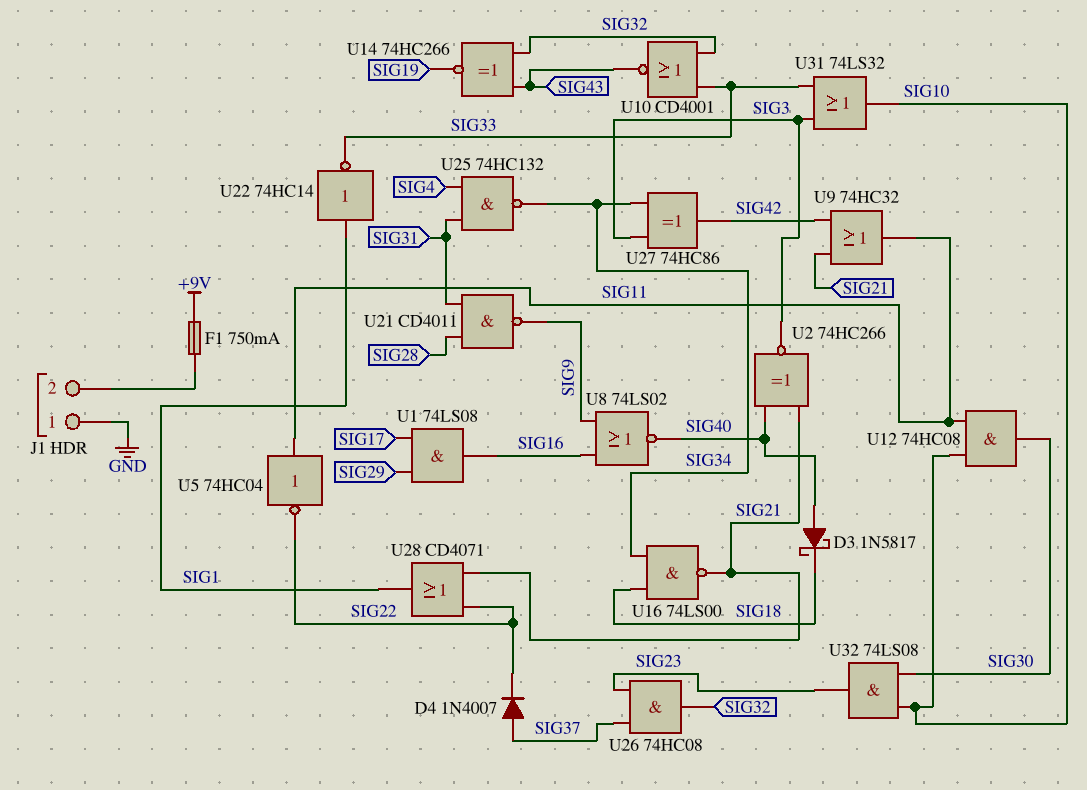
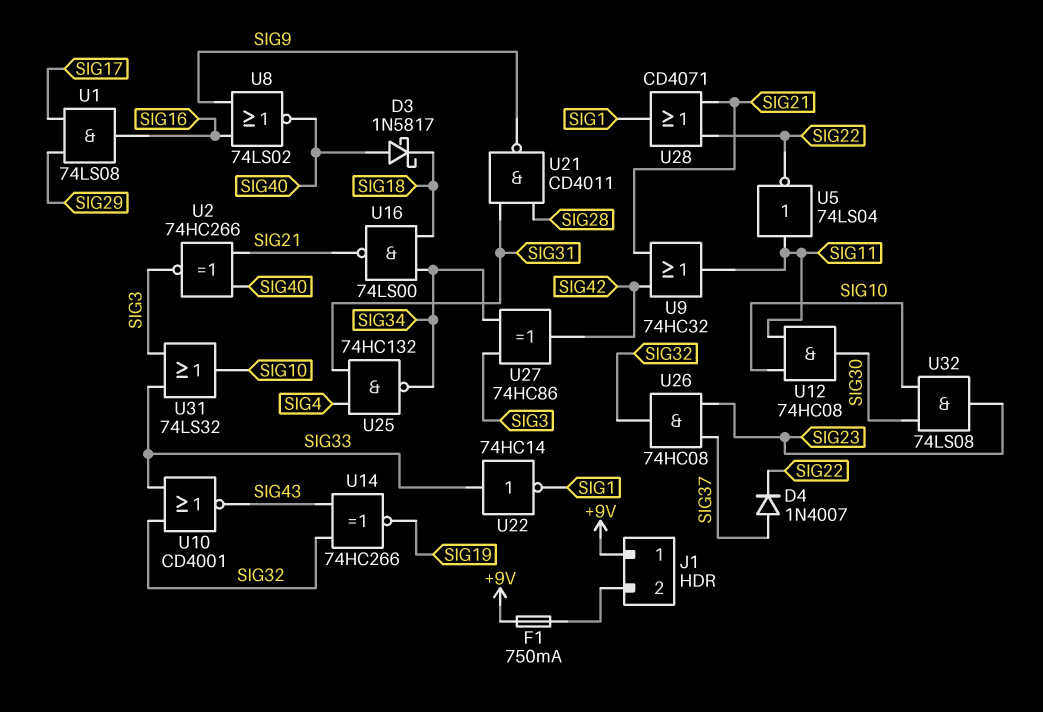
J1 pin 1: GND -> +9V
U5: NOT 74HC04 (in SIG11, out SIG22) -> NOT 74LS04 (in SIG11, out SIG22)
U22: NOT 74HC14 (in SIG1, out SIG33) -> NOT 74HC14 (in SIG33, out SIG1)

